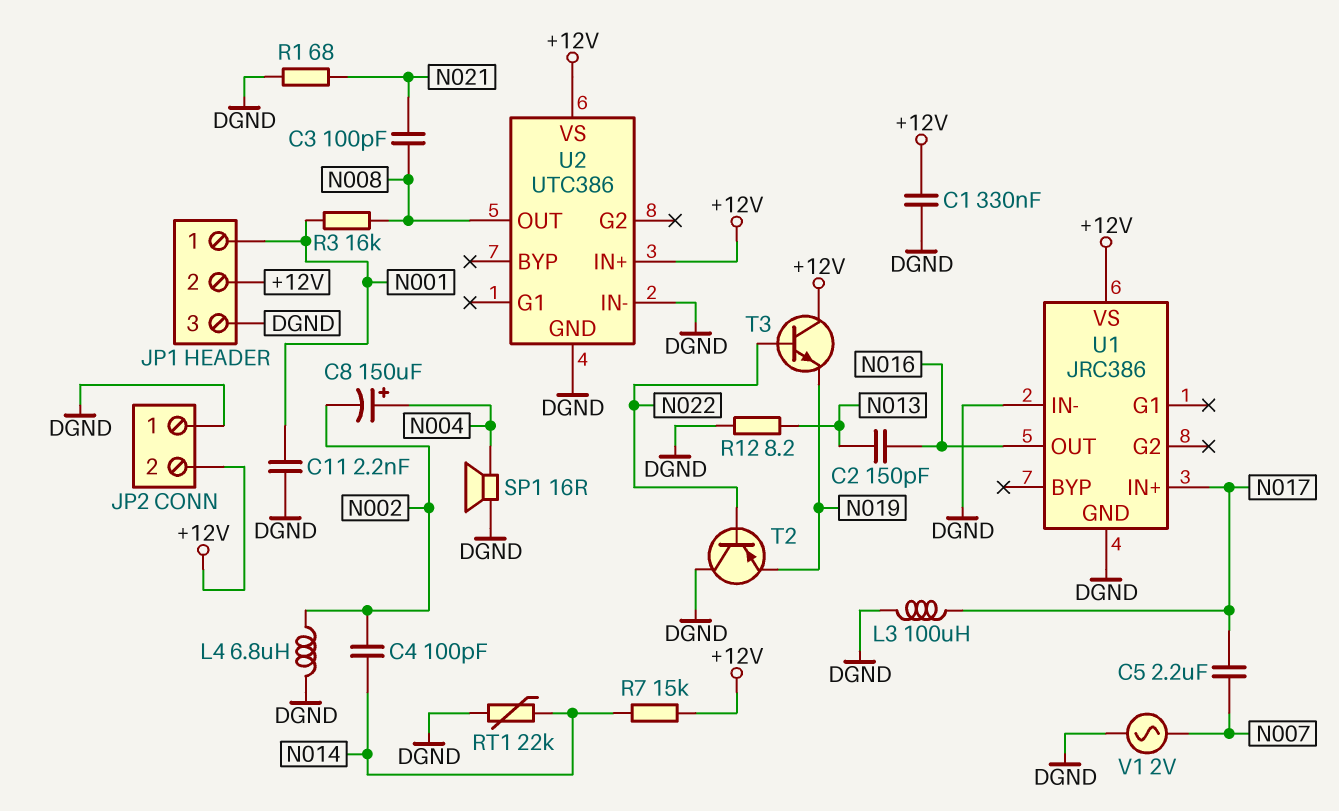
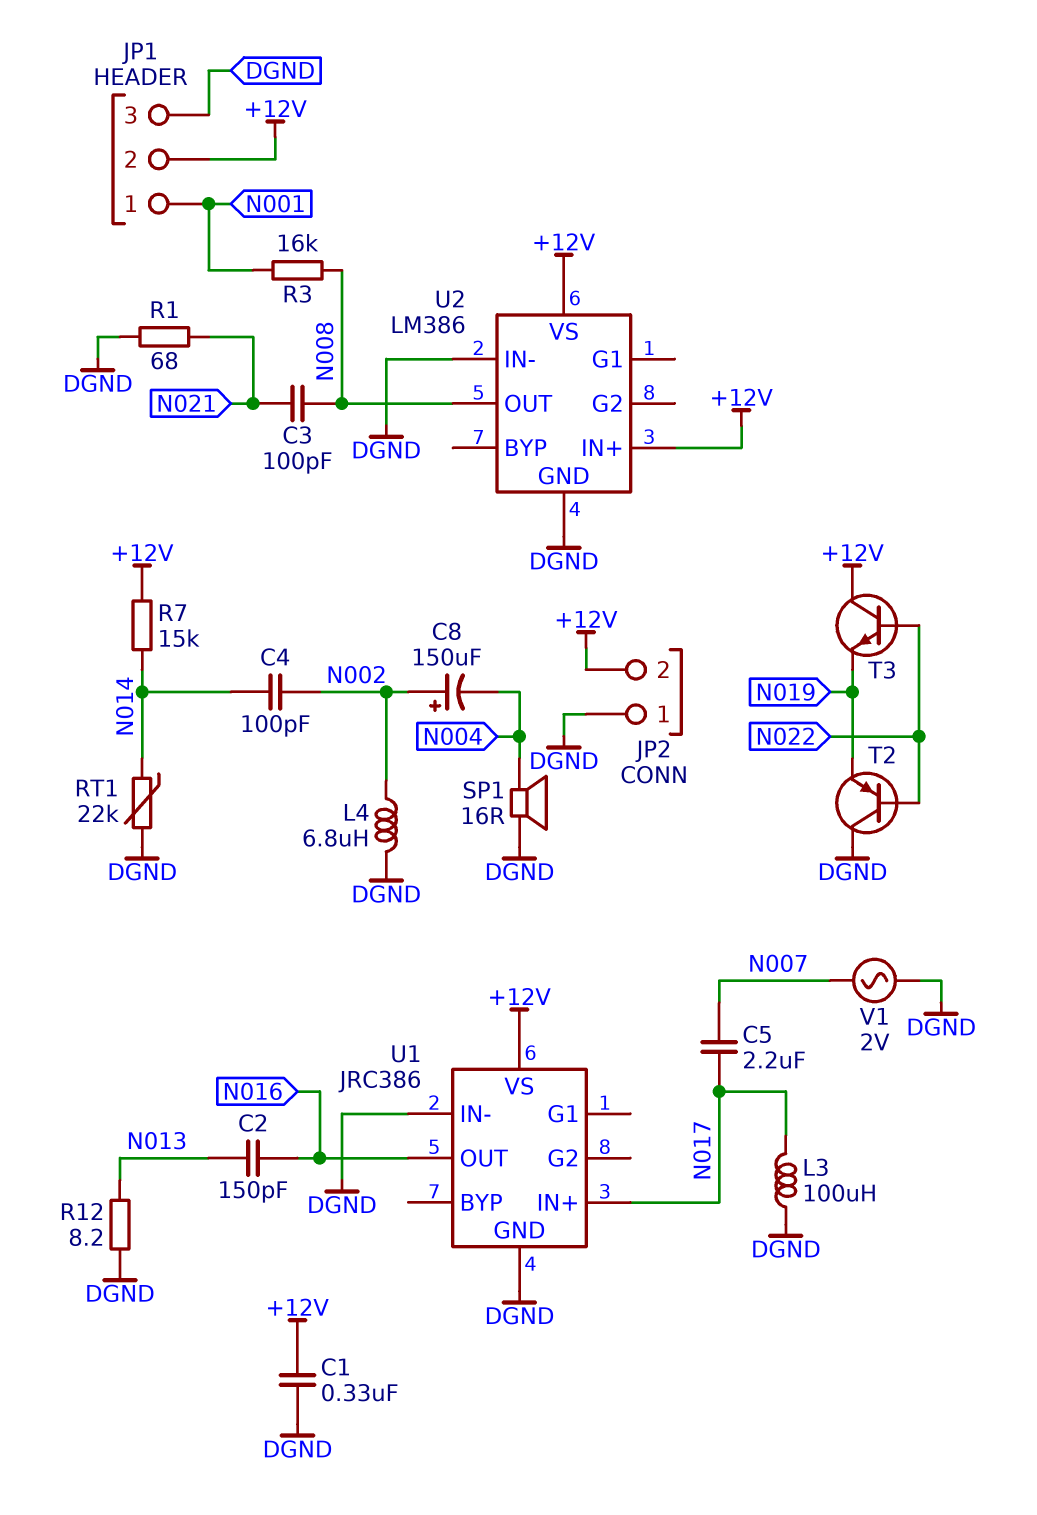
C8: 150uF (plus N004, minus N002) -> 150uF (plus N002, minus N004)
C11: 2.2nF (DGND, N001) -> none
U2: UTC386 -> LM386

